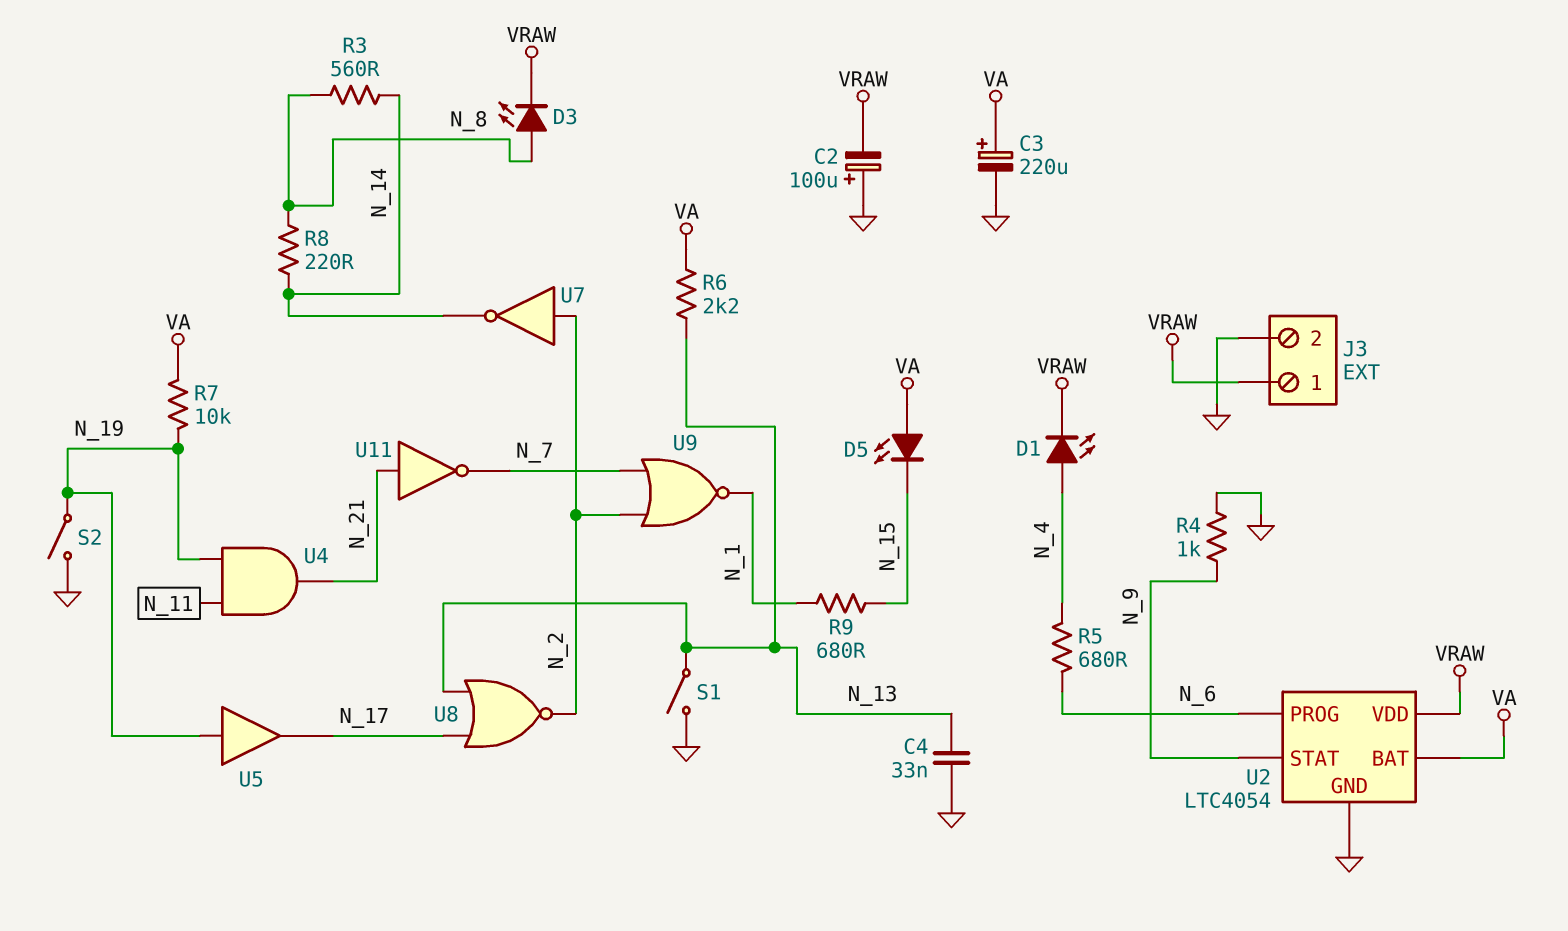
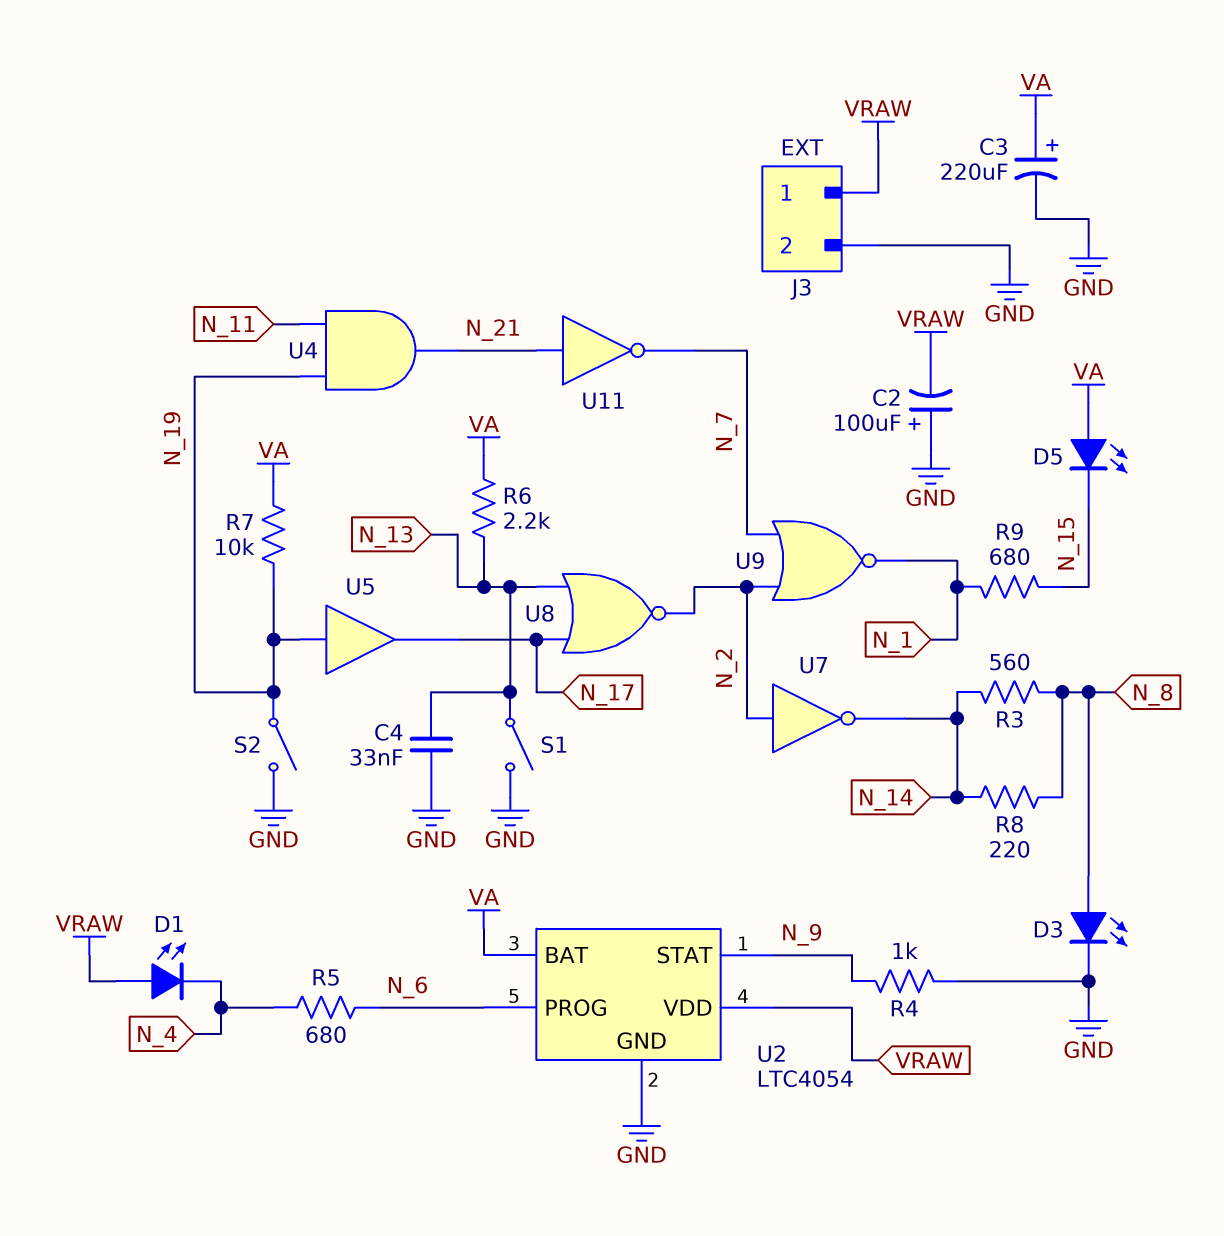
D1: LED (A N_4, K VRAW) -> LED (A VRAW, K N_4)
D3: LED (A N_8, K VRAW) -> LED (A N_8, K GND)

